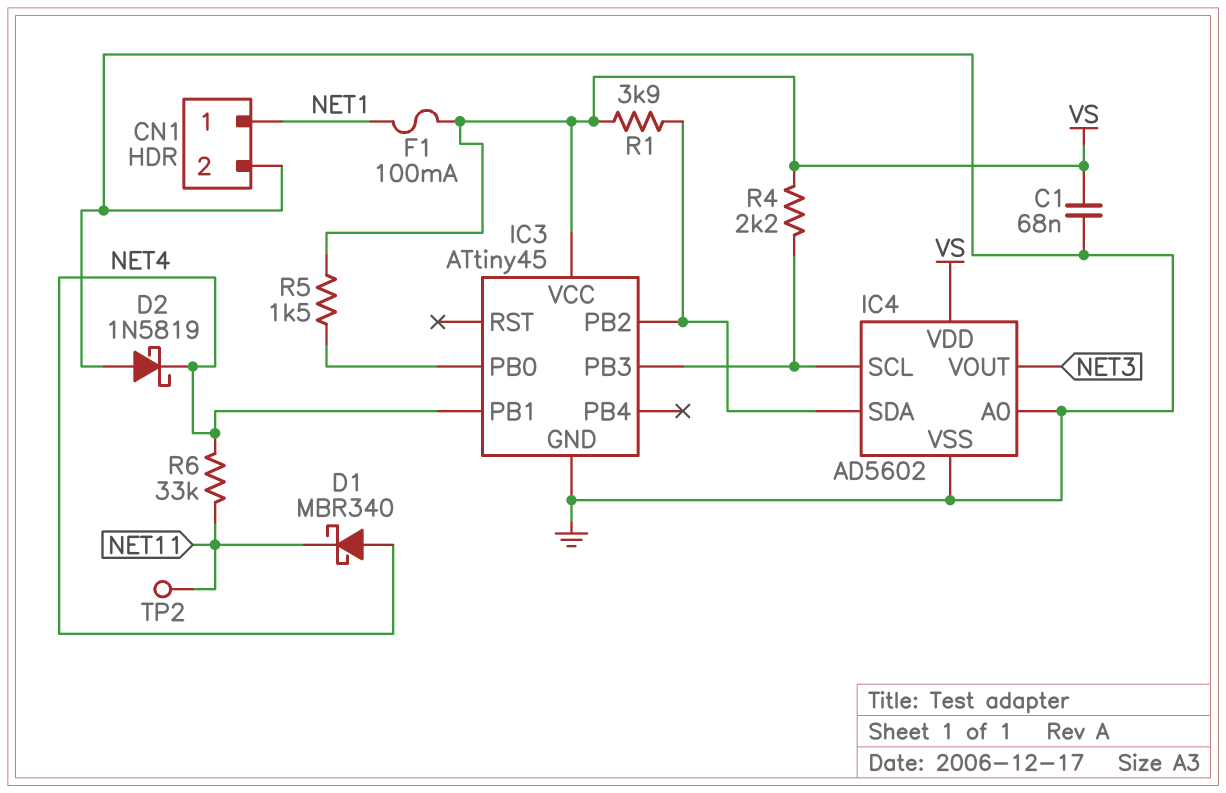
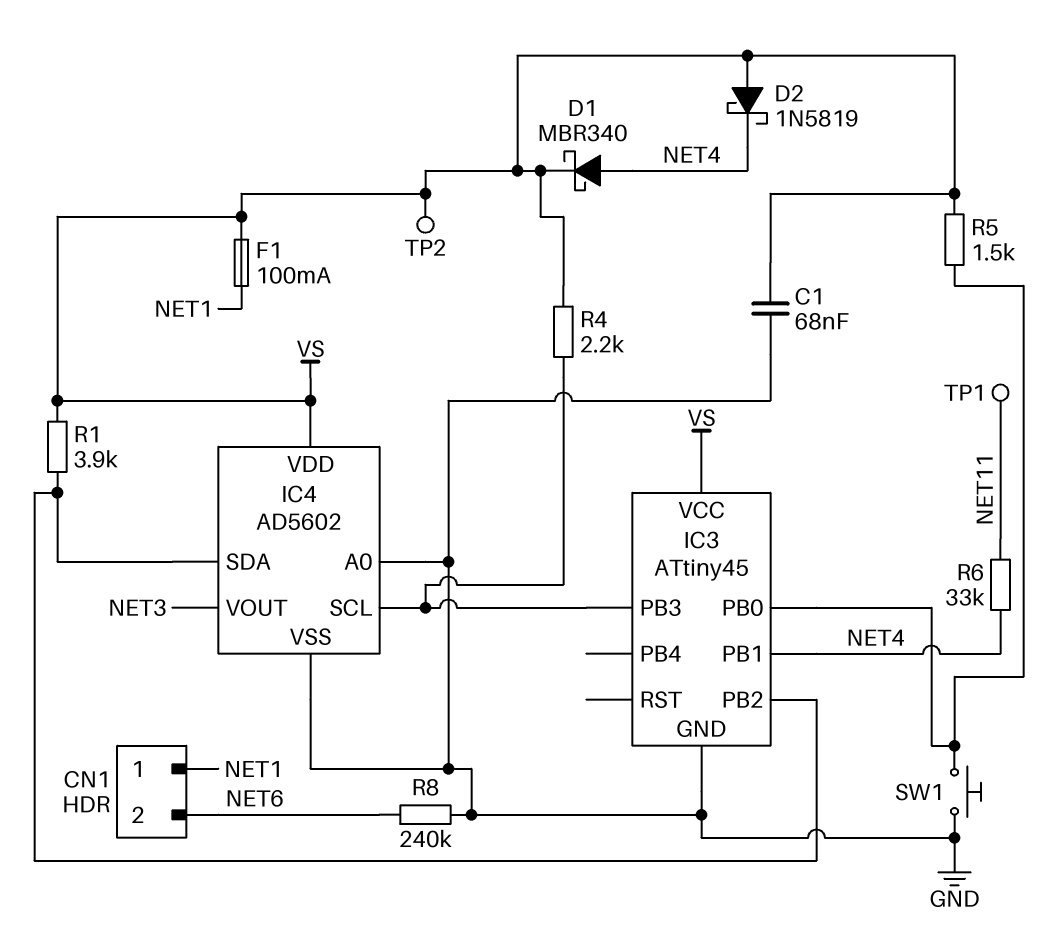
CN1 pin 2: GND -> NET6
D1: schottky MBR340 (A NET4, K NET11) -> schottky MBR340 (A NET4, K VS)
D2: schottky 1N5819 (A GND, K NET4) -> schottky 1N5819 (A VS, K NET4)
R8: none -> 240k (GND, NET6)
SW1: none -> button (GND, IC3/PB0)
TP1: none -> test point (NET11)
TP2: test point (NET11) -> test point (VS)

